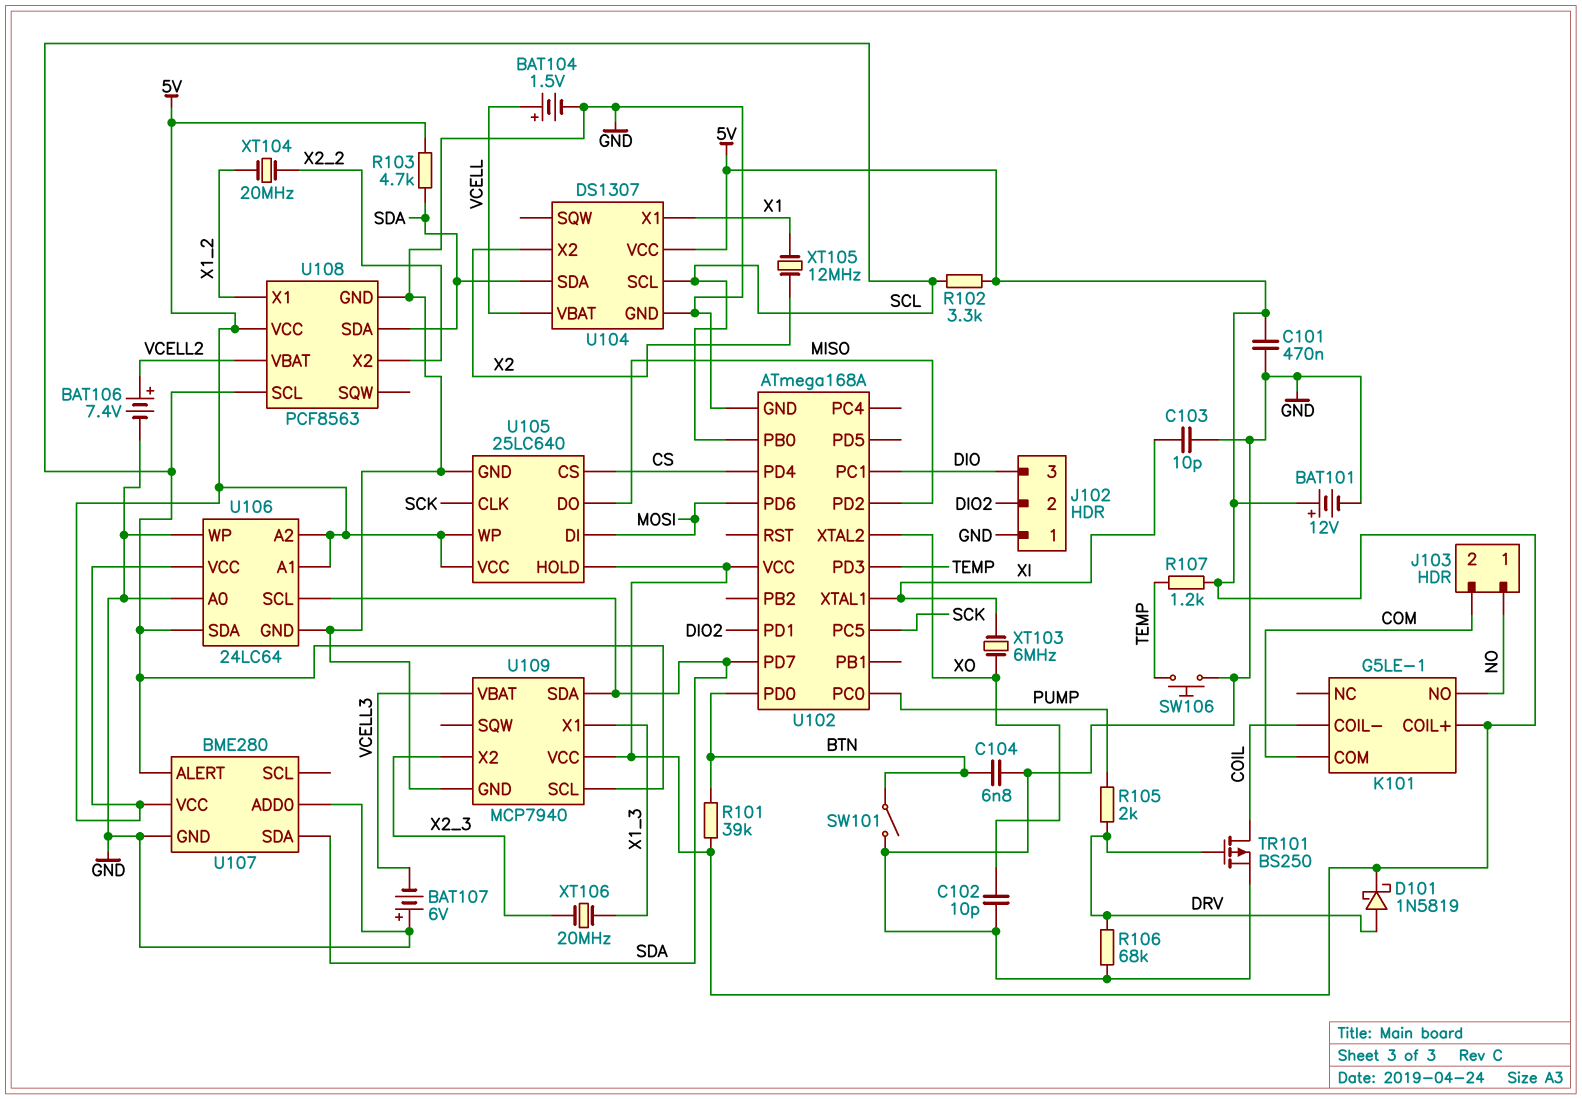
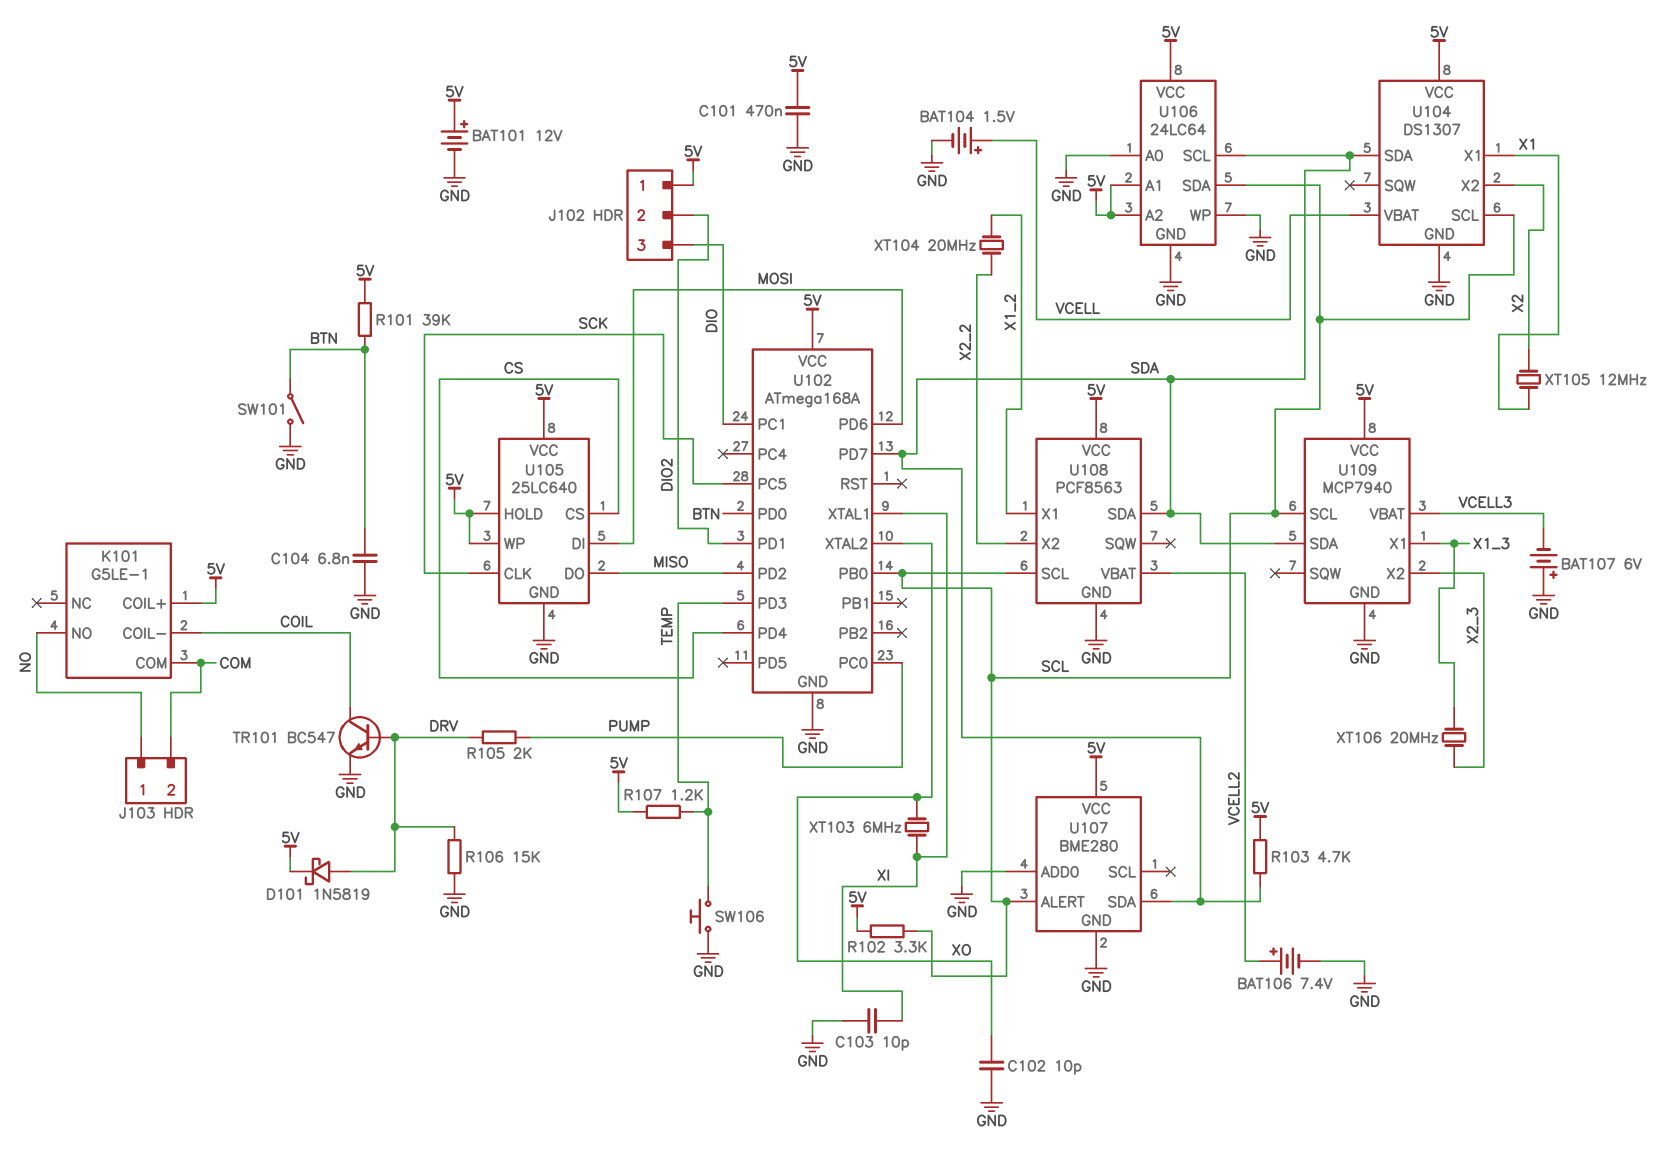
J102 pin 1: GND -> 5V
R106: 68k (DRV, GND) -> 15k (DRV, GND)
TR101: PMOS BS250 (G DRV, D COIL, S GND) -> NPN BC547 (B DRV, C COIL, E GND)

